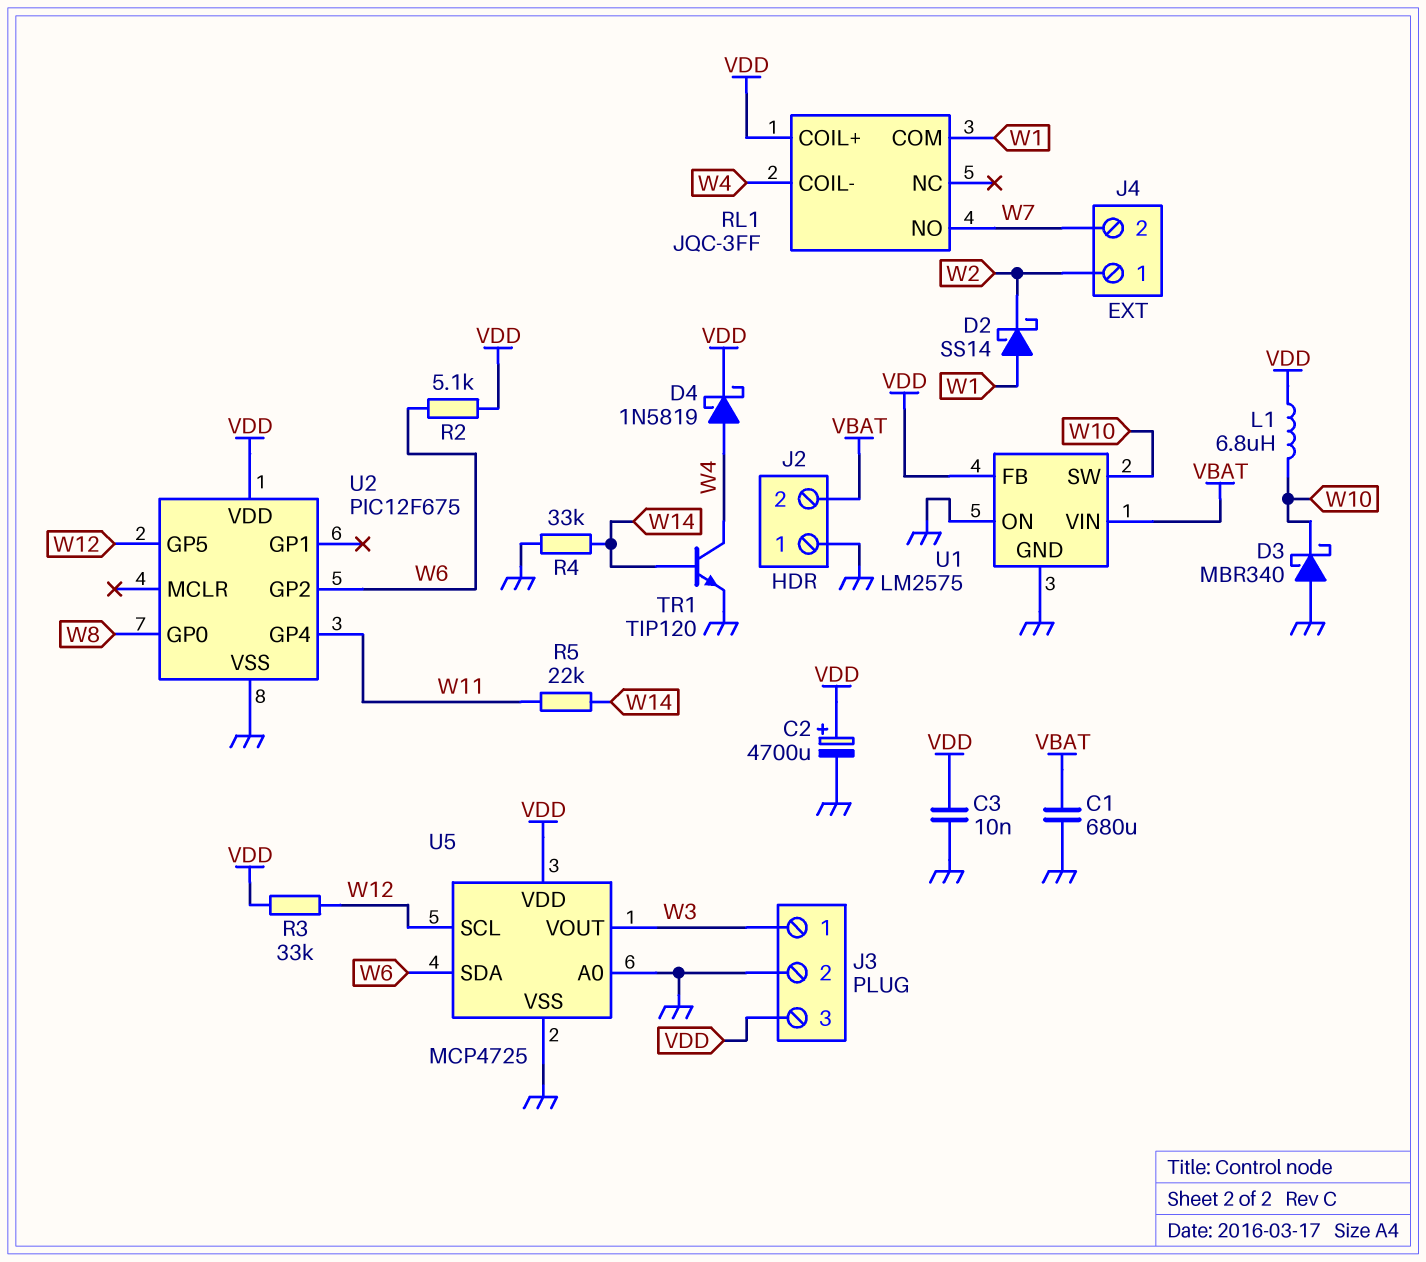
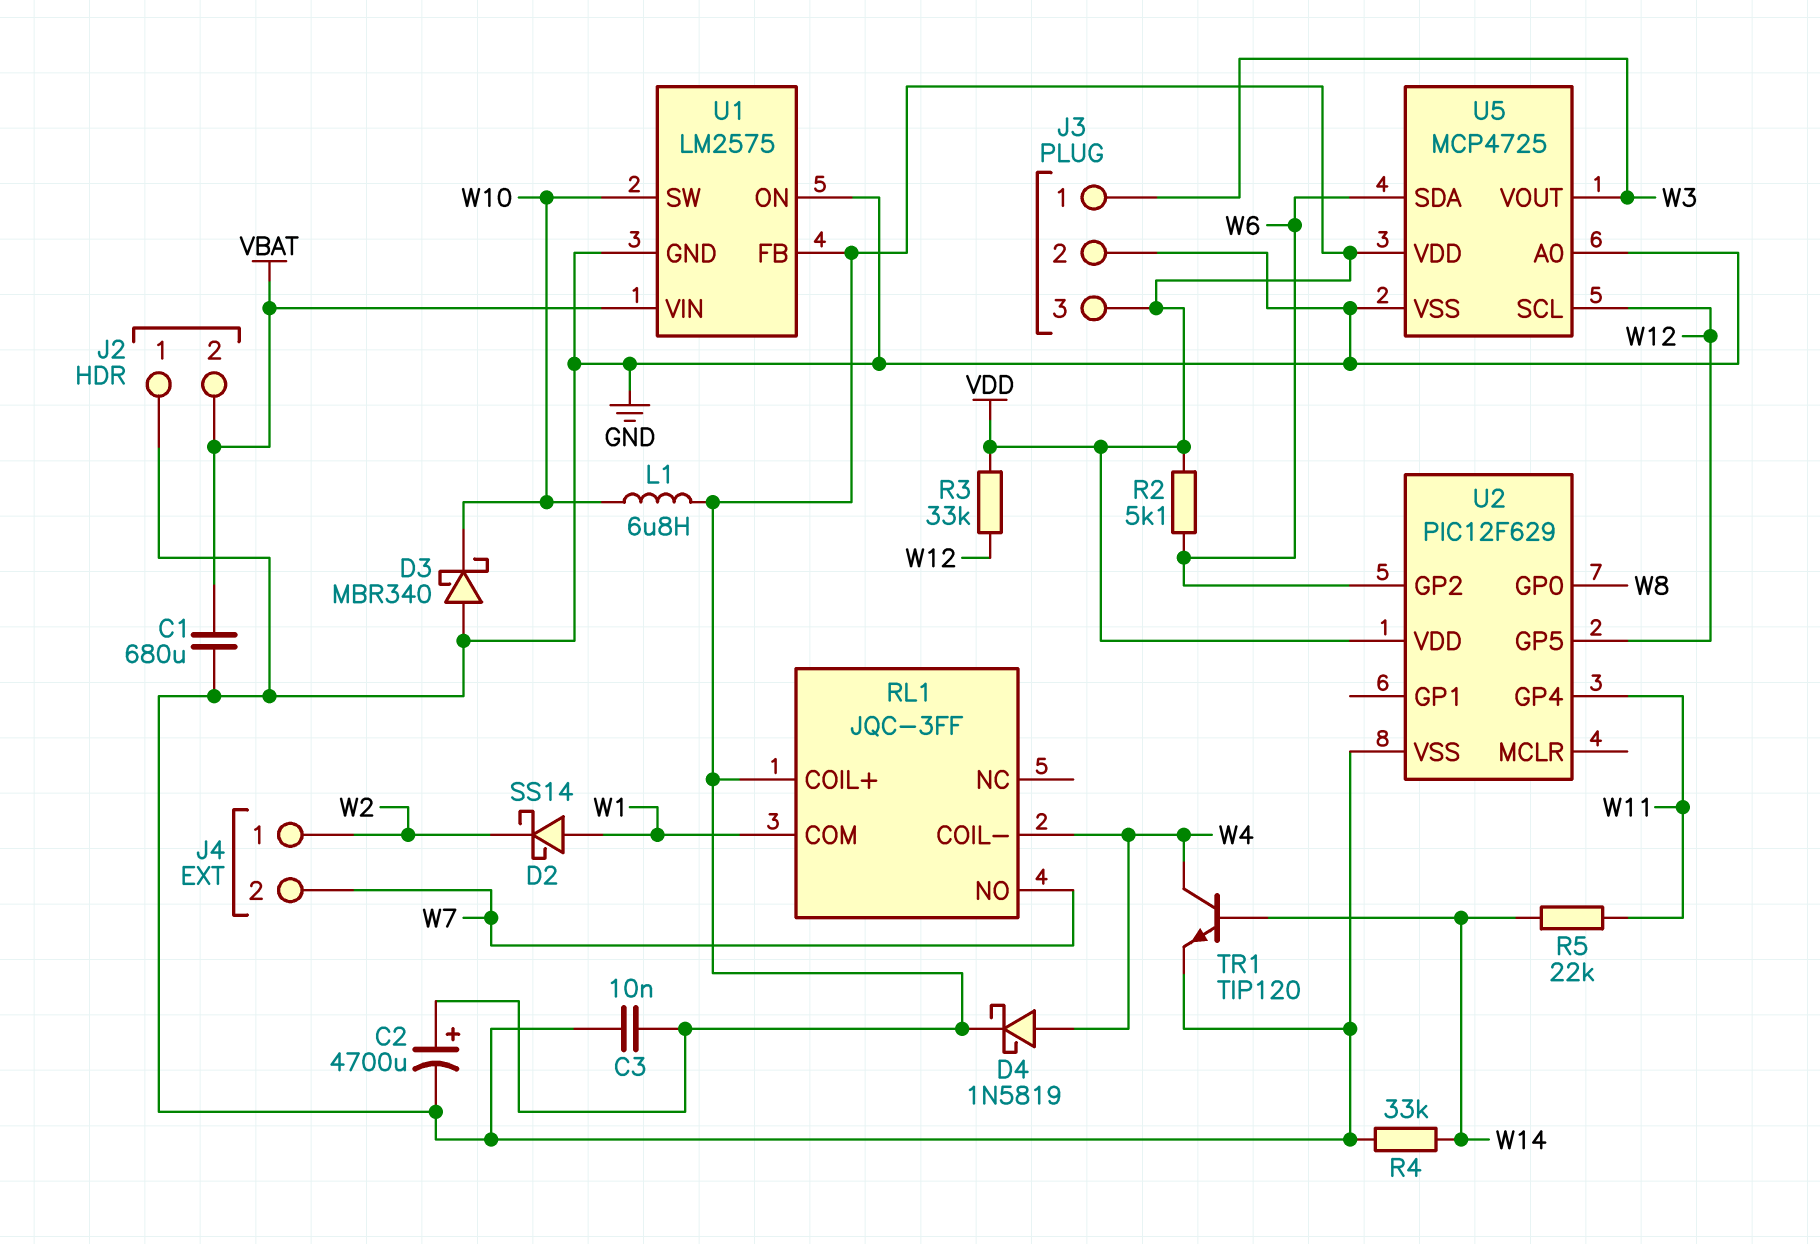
U2: PIC12F675 -> PIC12F629

